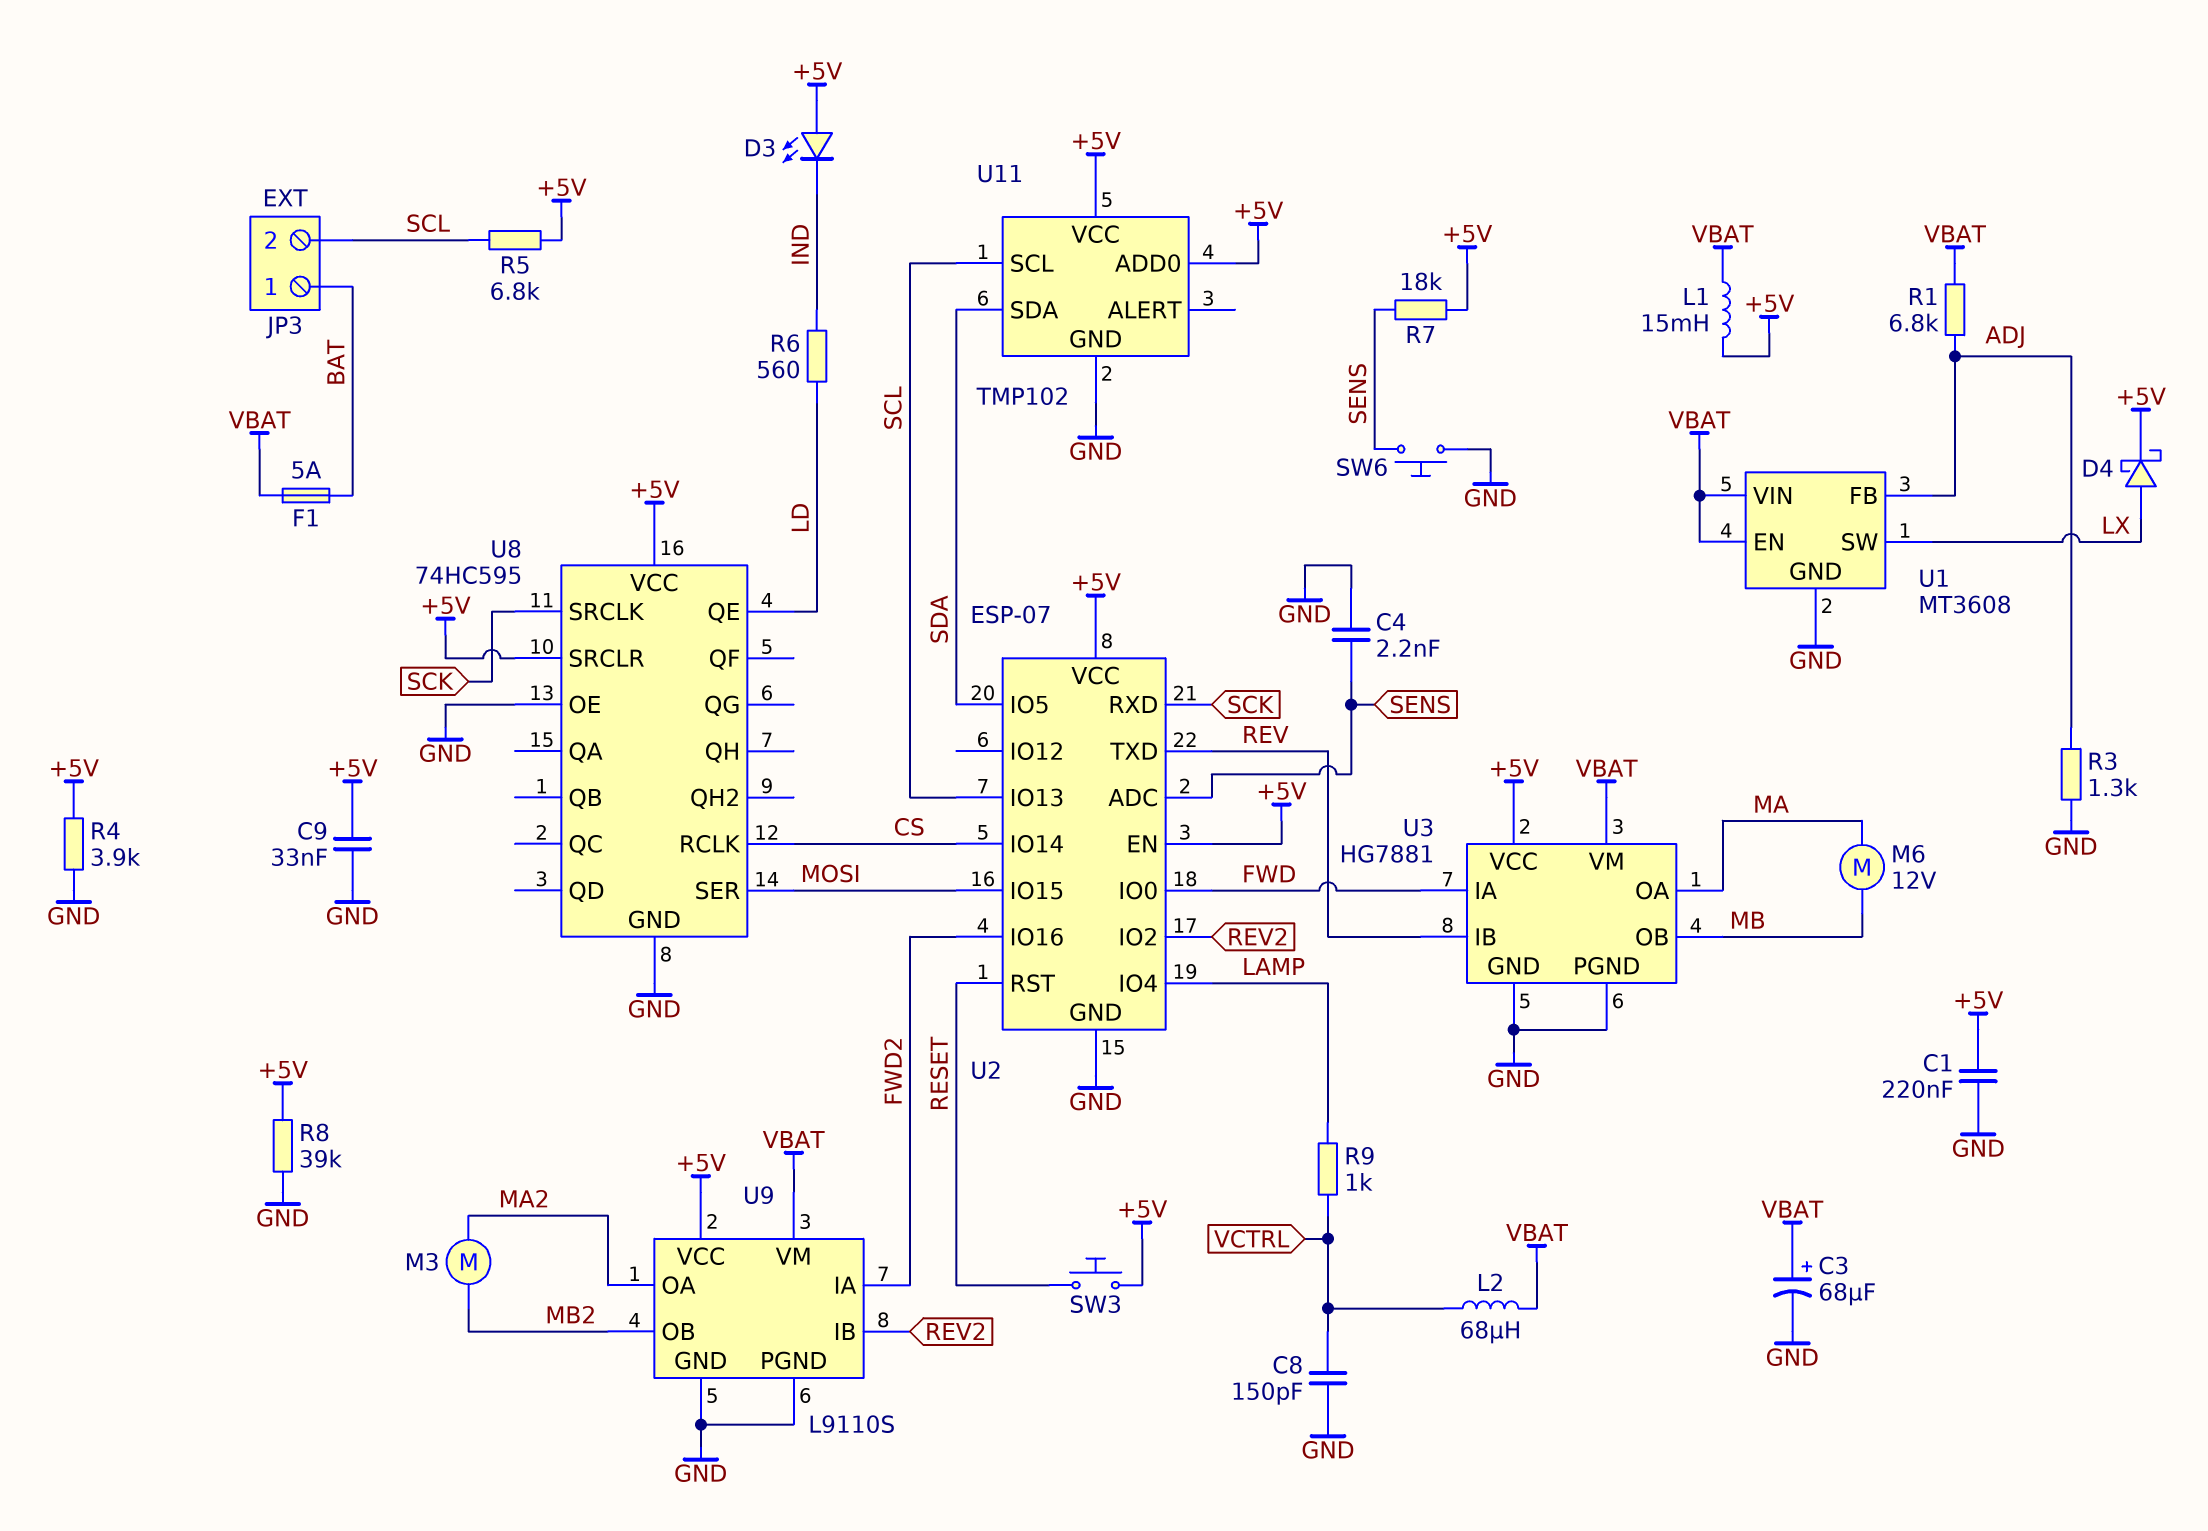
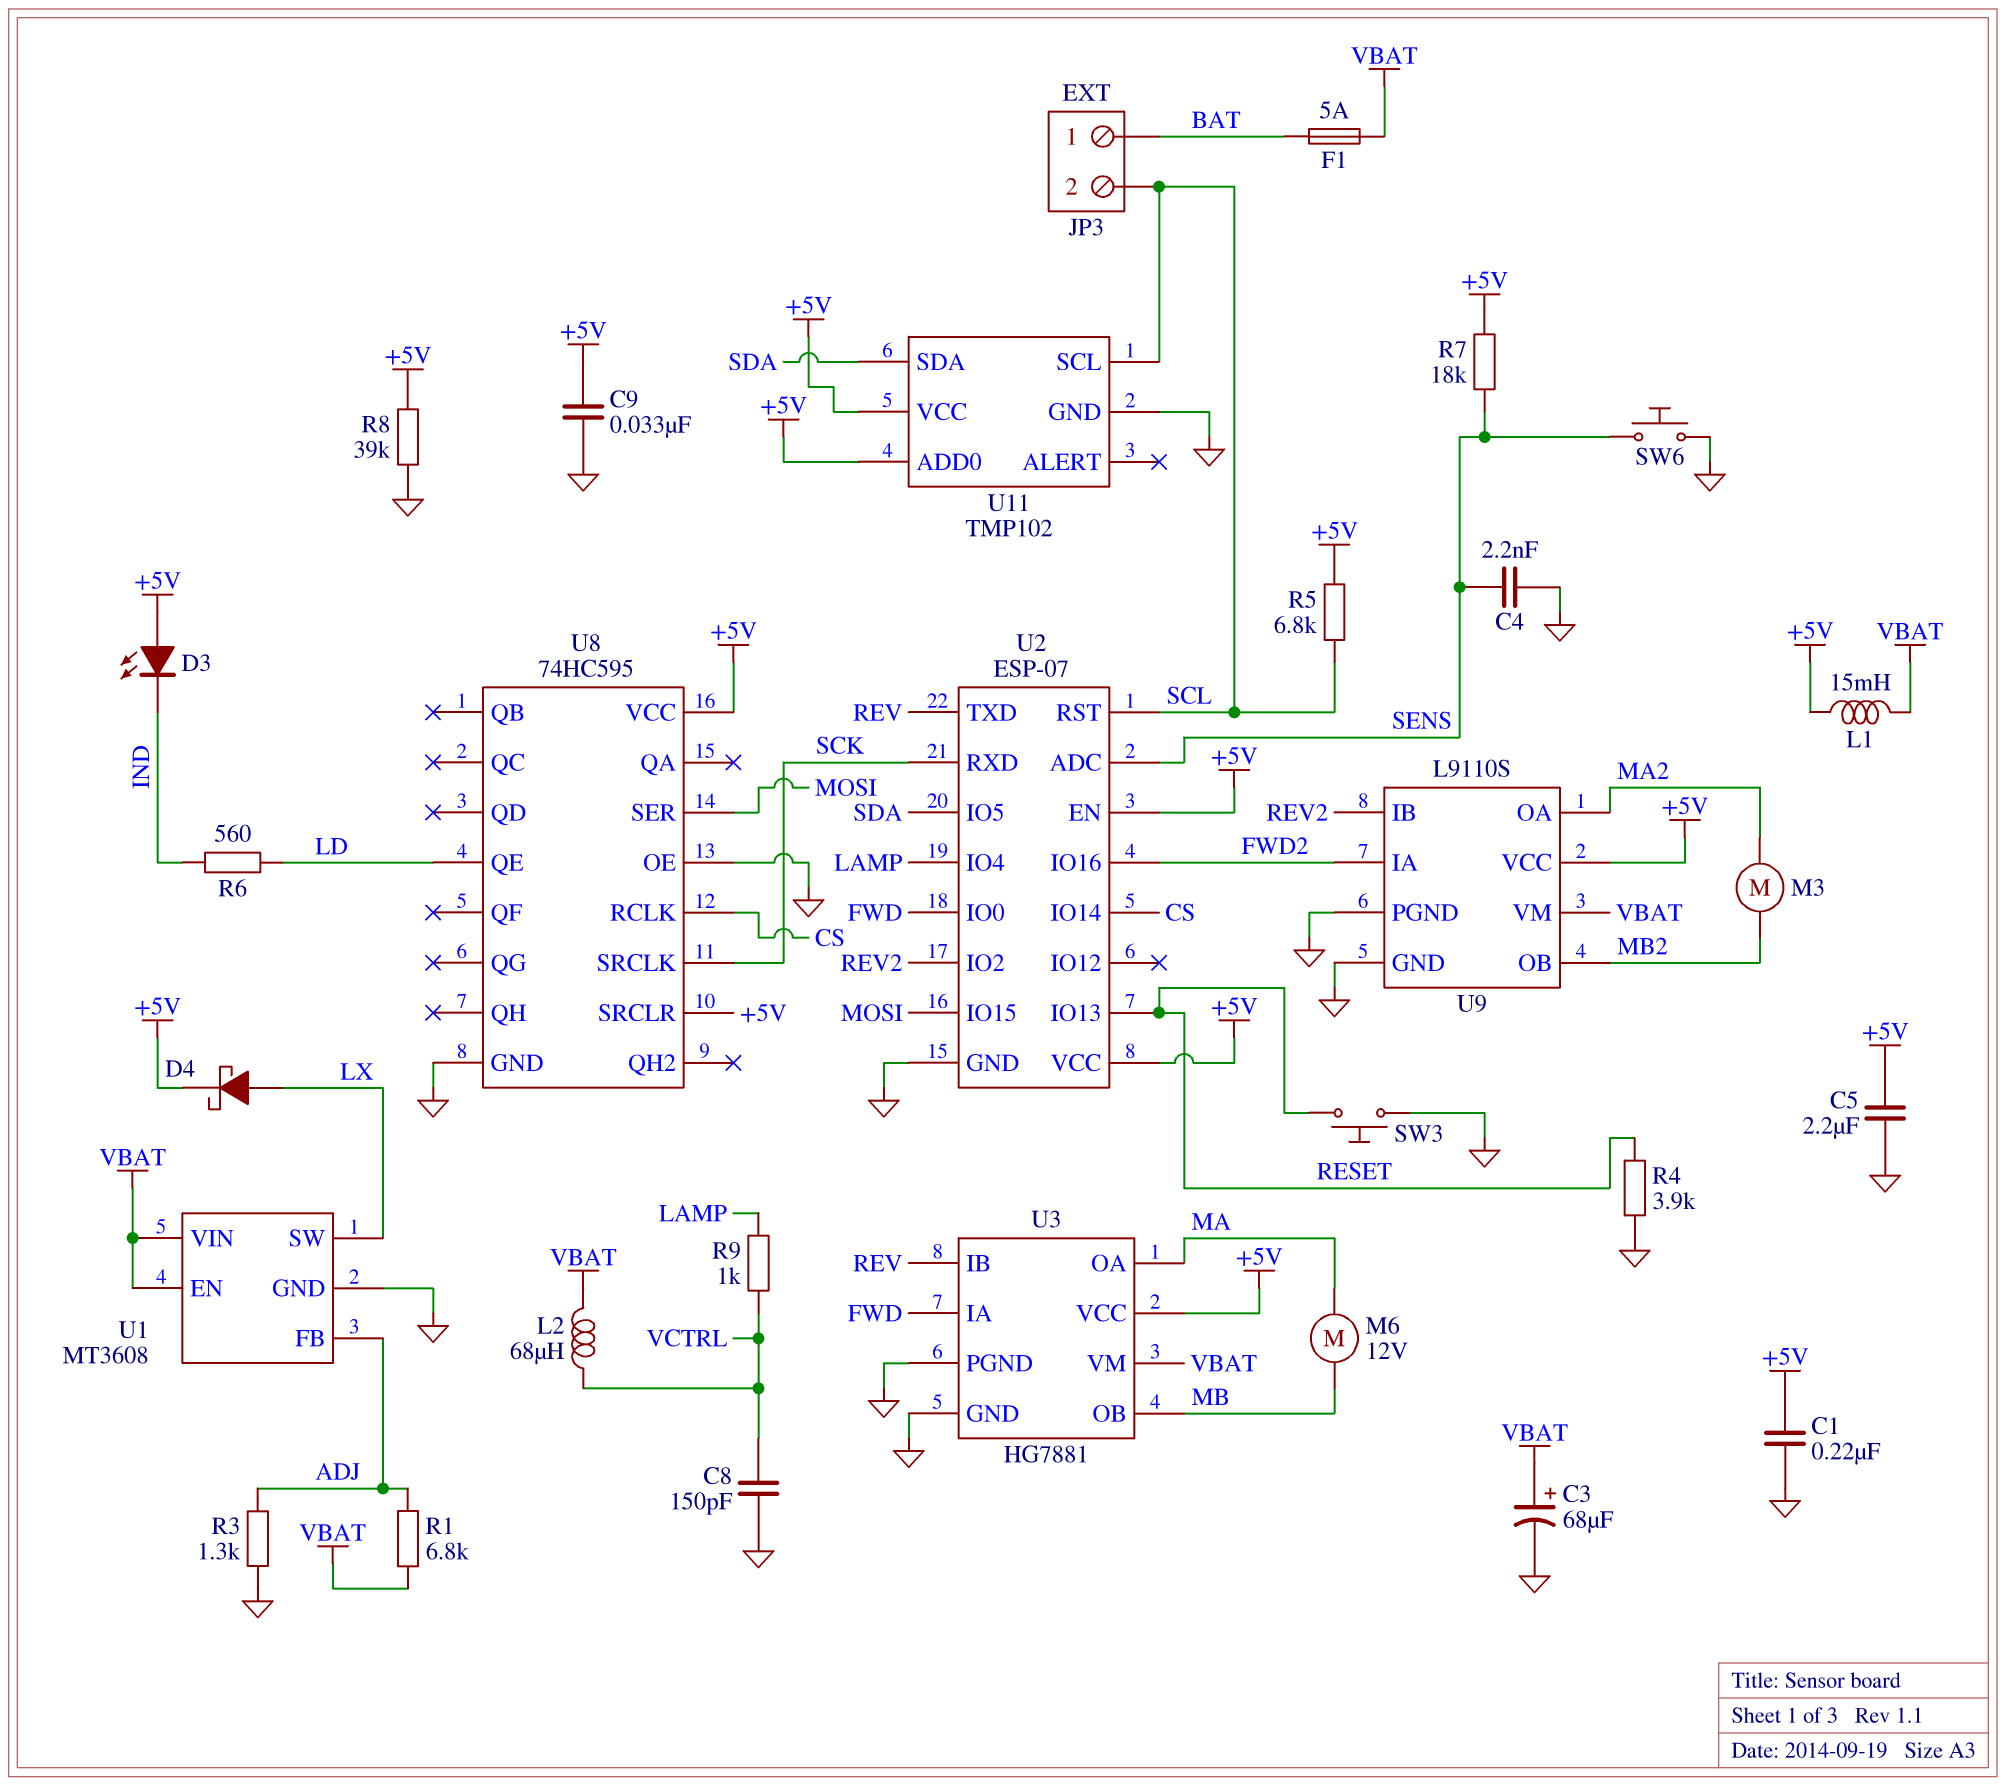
C5: none -> 2.2uF (+5V, GND)
R4: 3.9k (+5V, GND) -> 3.9k (GND, RESET)
SW3: button (+5V, RESET) -> button (GND, RESET)
U2 pin IO13: SCL -> RESET
U2 pin RST: RESET -> SCL

